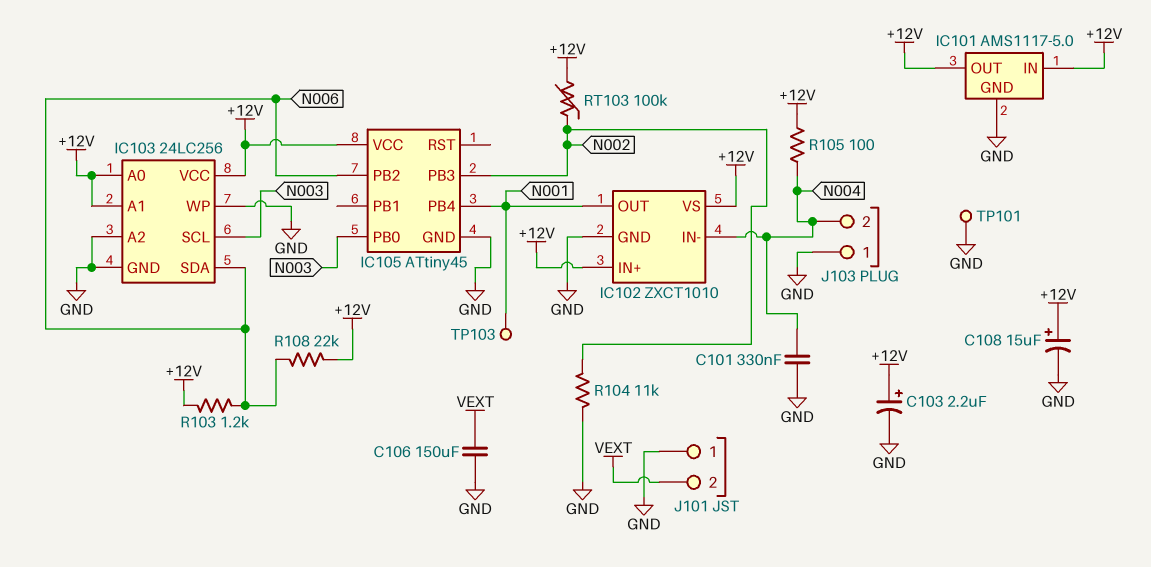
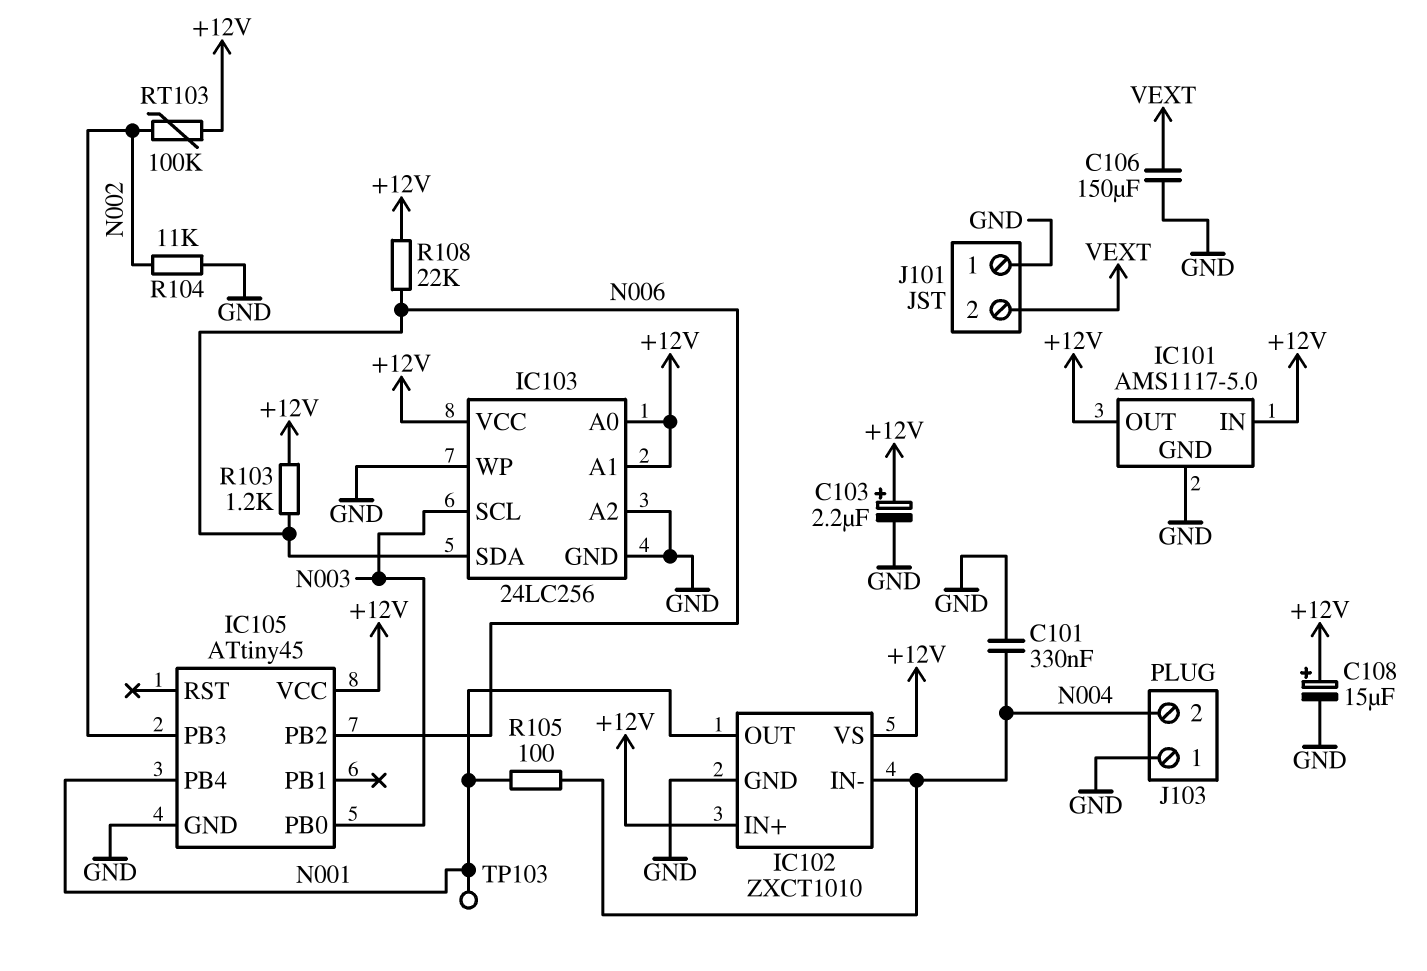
R105: 100 (+12V, N004) -> 100 (N001, N004)
TP101: test point (GND) -> none

